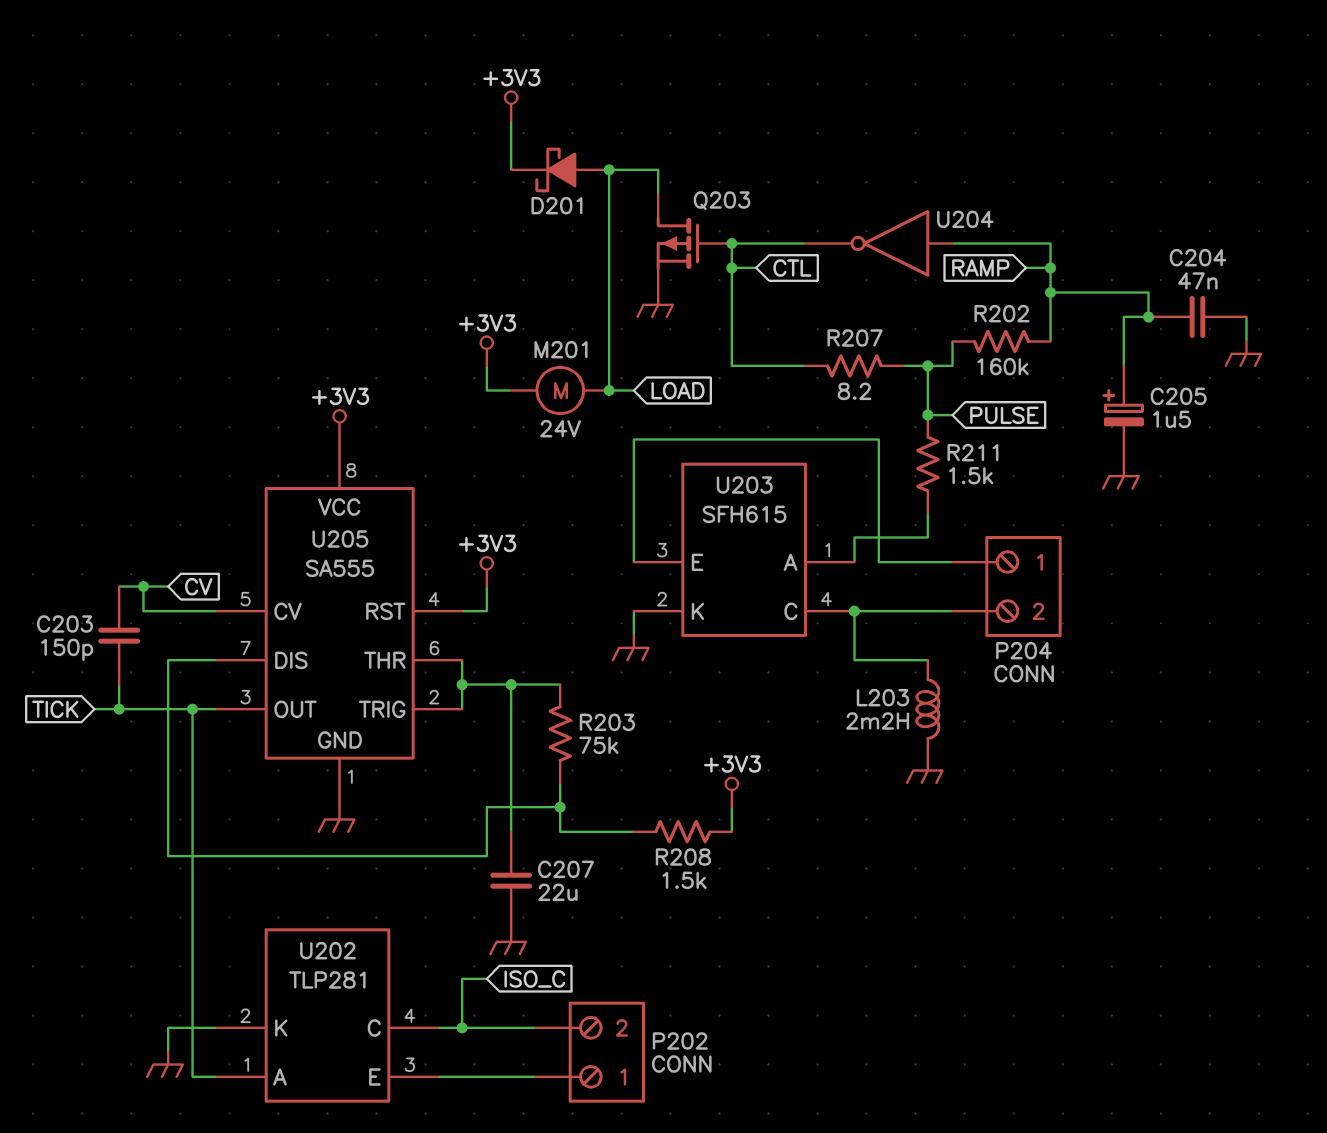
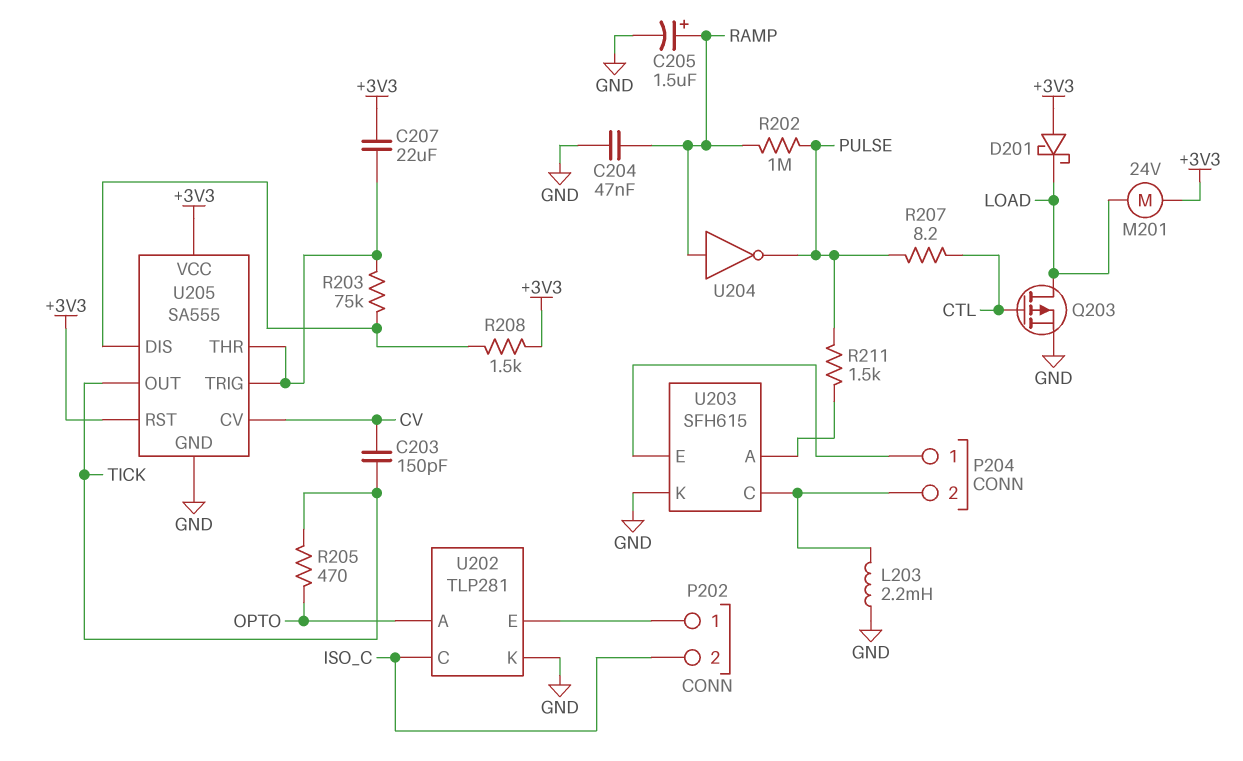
C207: 22uF (GND, U205/THR) -> 22uF (+3V3, U205/THR)
D201: schottky (A LOAD, K +3V3) -> schottky (A +3V3, K LOAD)
R202: 160k (PULSE, RAMP) -> 1M (PULSE, RAMP)
R205: none -> 470 (OPTO, TICK)
U202 pin A: TICK -> OPTO
U204: NOT (in RAMP, out CTL) -> NOT (in RAMP, out PULSE)

